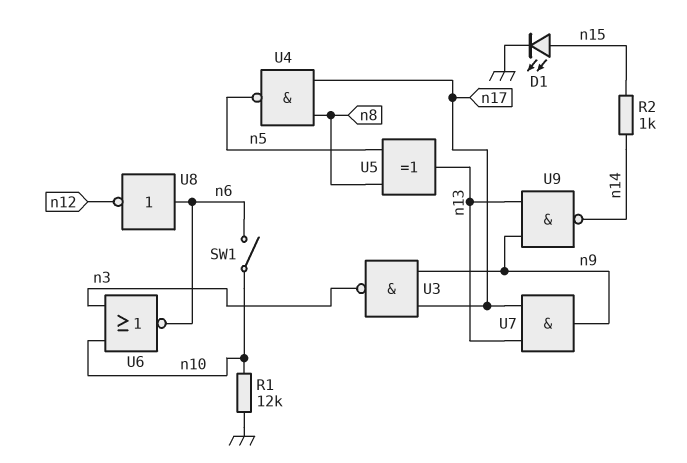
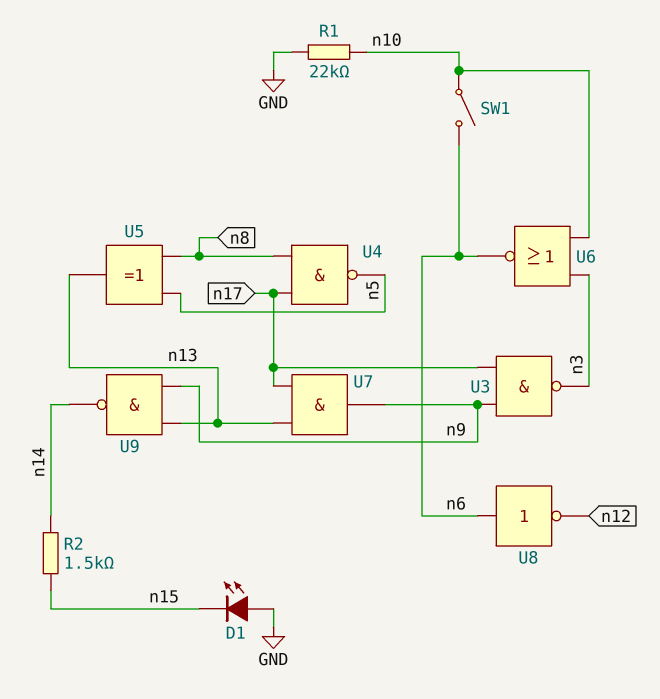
D1: LED (A n15, K GND) -> LED (A GND, K n15)
R1: 12k (GND, n10) -> 22k (GND, n10)
R2: 1k (n14, n15) -> 1.5k (n14, n15)

